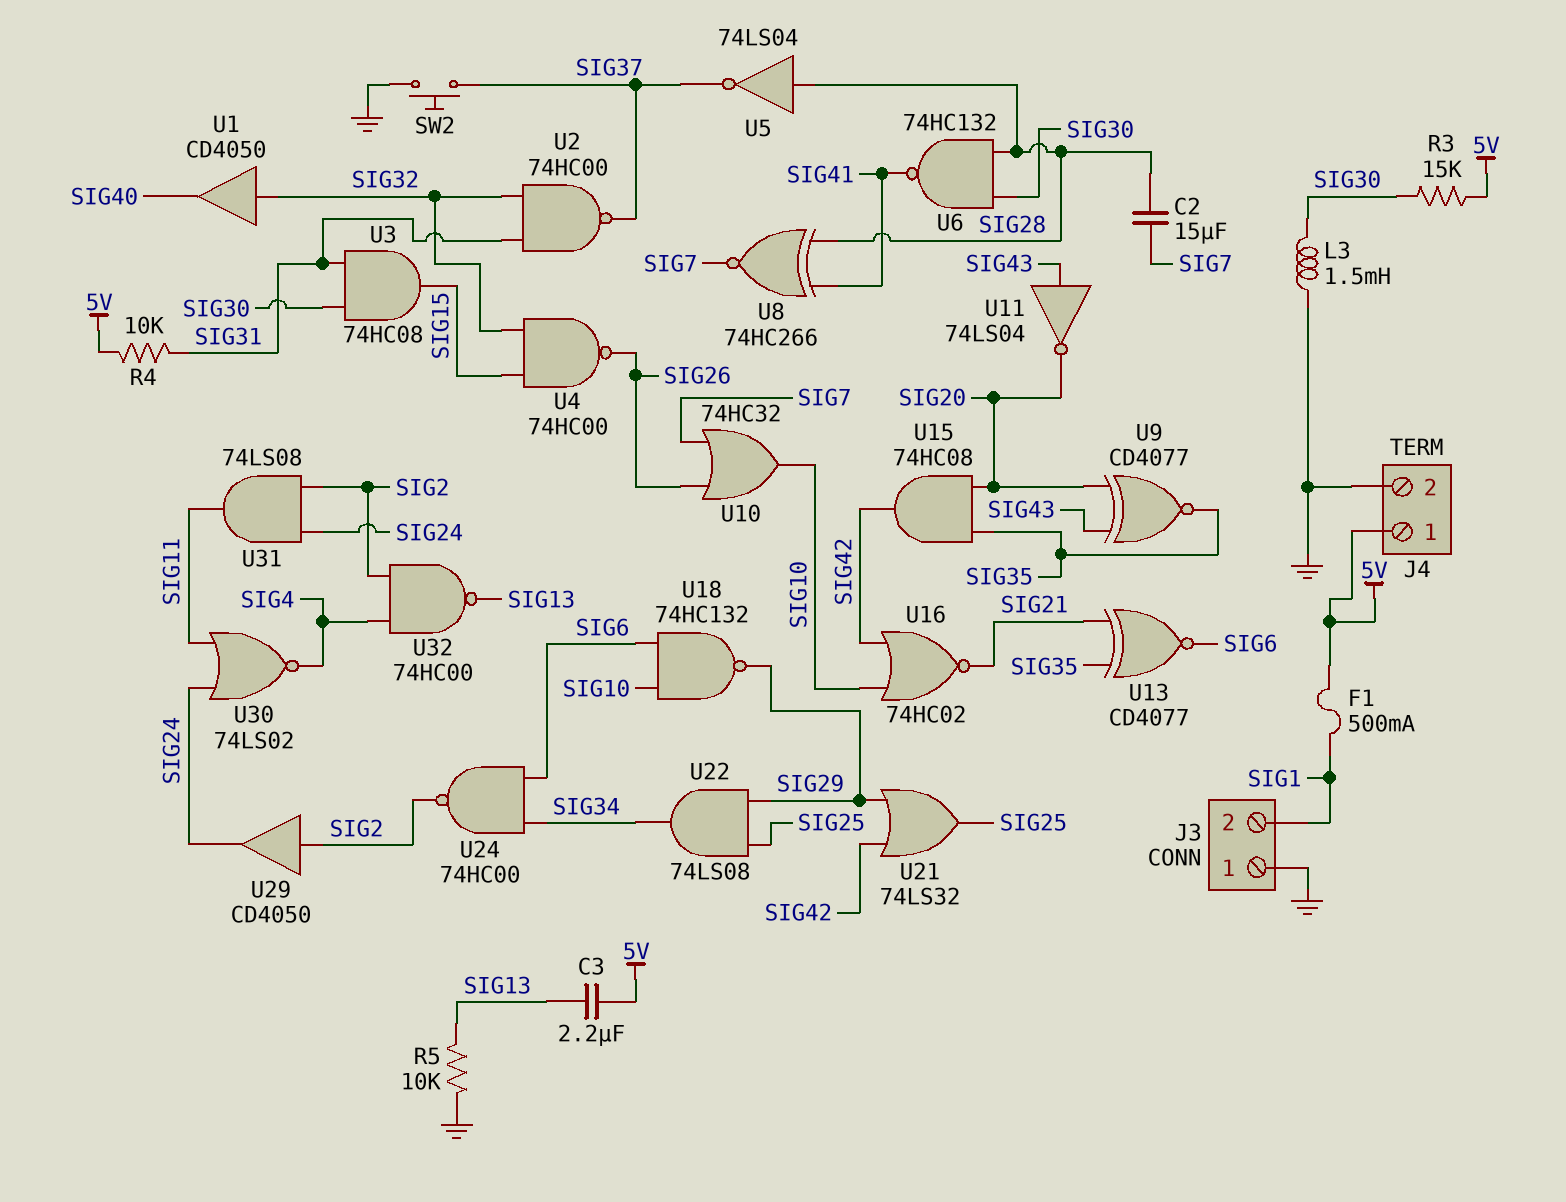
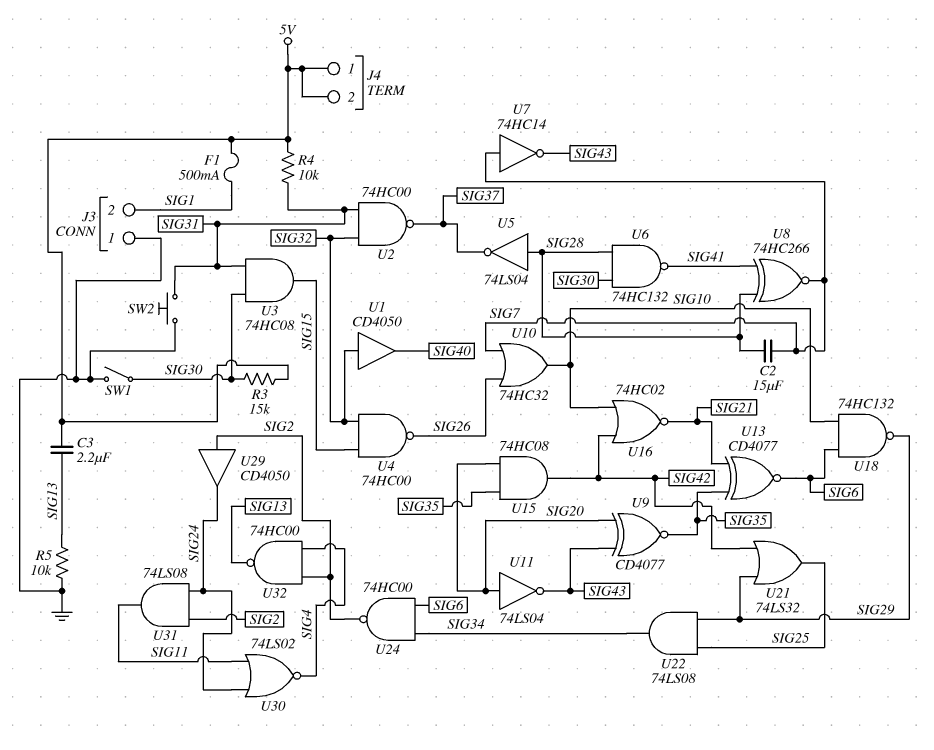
J4 pin 2: GND -> 5V
L3: 1.5mH (GND, SIG30) -> none
SW1: none -> switch (GND, SIG30)
SW2: button (GND, SIG37) -> button (GND, SIG31)
U7: none -> NOT 74HC14 (in SIG7, out SIG43)
U11: NOT 74LS04 (in SIG43, out SIG20) -> NOT 74LS04 (in SIG20, out SIG43)

